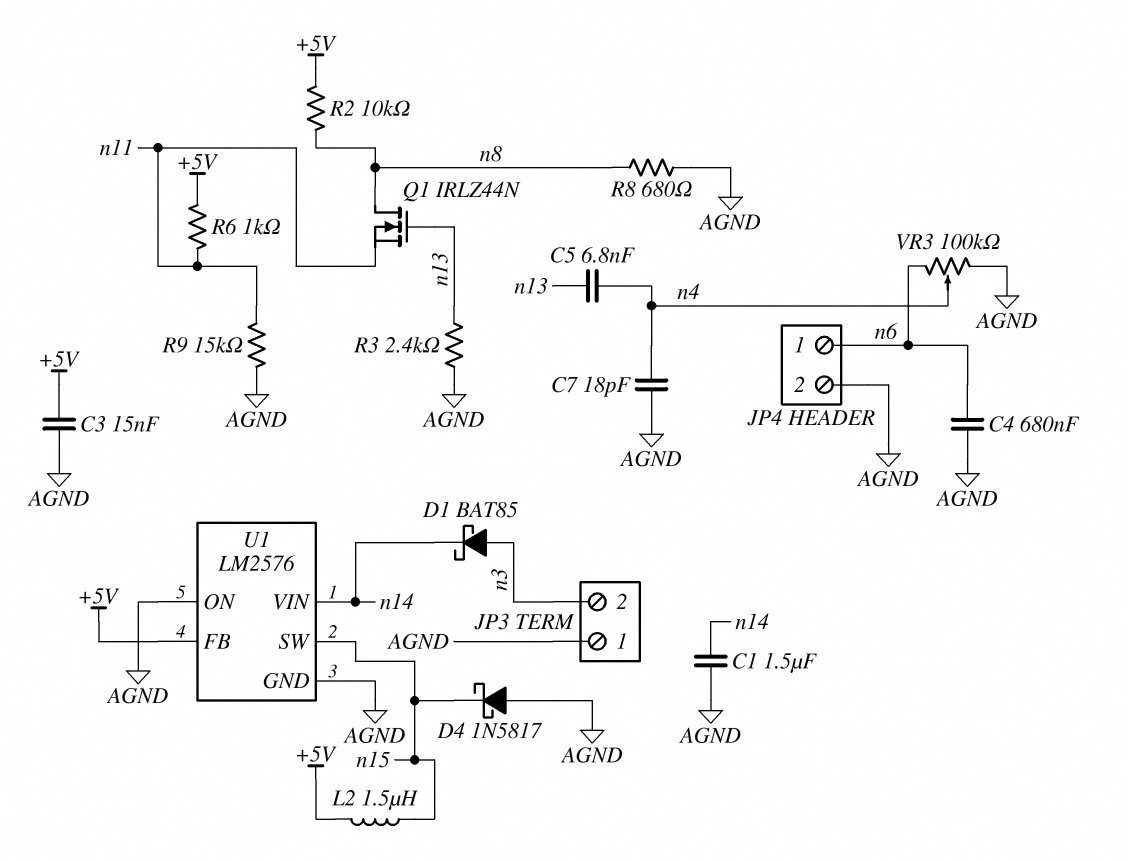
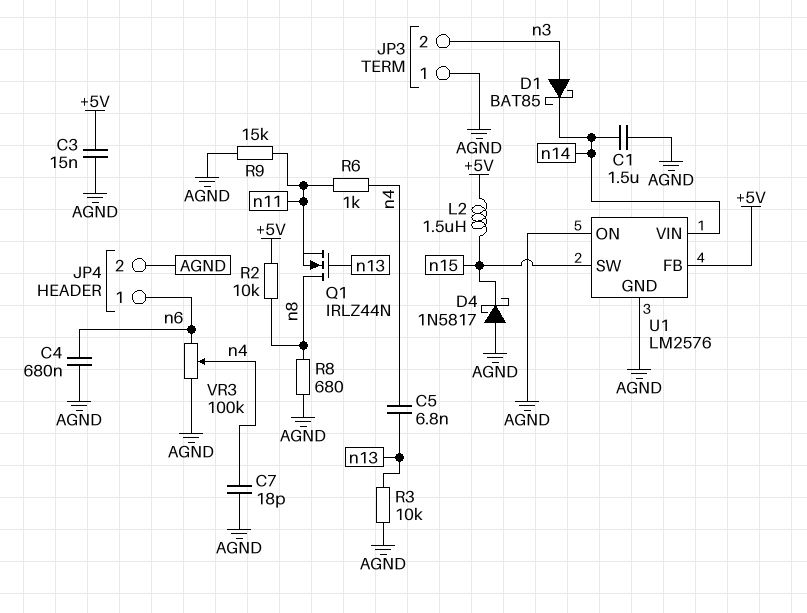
R3: 2.4k (AGND, n13) -> 10k (AGND, n13)
R6: 1k (+5V, n11) -> 1k (n4, n11)

